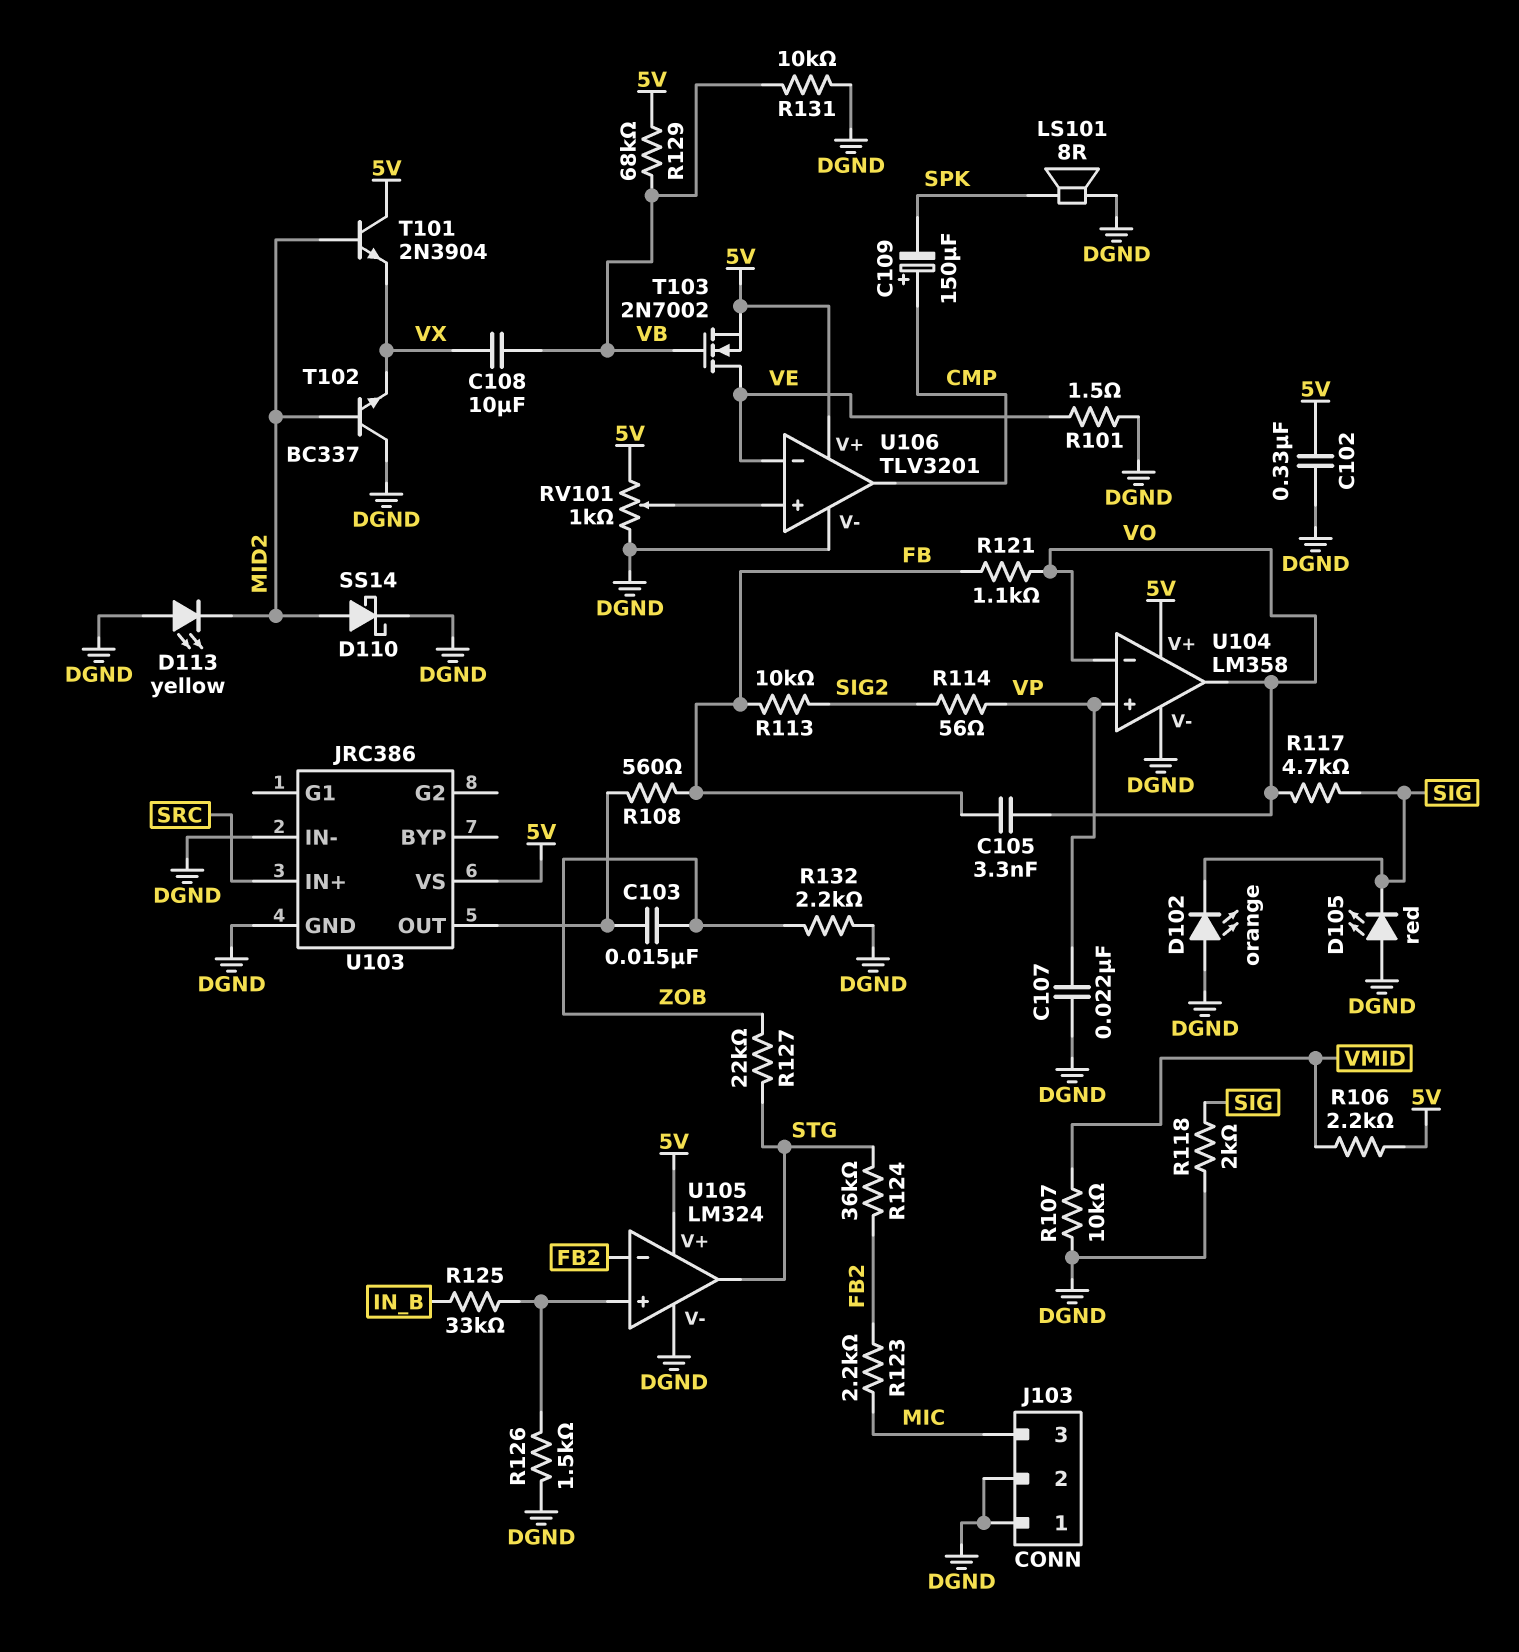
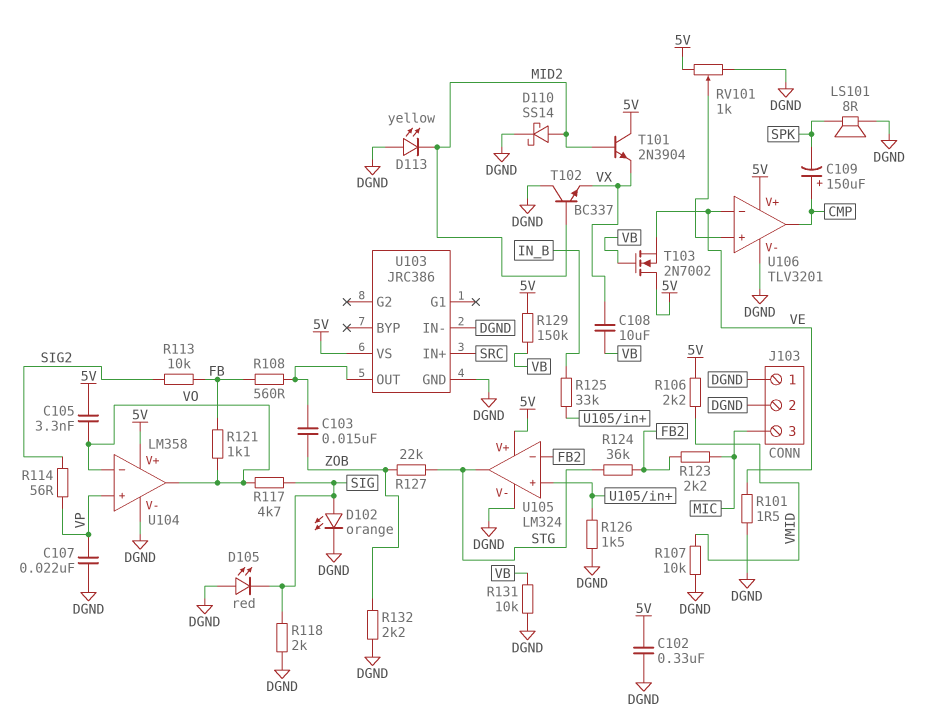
C105: 3.3nF (FB, VO) -> 3.3nF (5V, VO)
D102: LED orange (A DGND, K SIG) -> LED orange (A SIG, K DGND)
R129: 68k (5V, VB) -> 150k (5V, VB)
T103: NMOS 2N7002 (G VB, D VE, S 5V) -> NMOS 2N7002 (G VB, D 5V, S VE)

